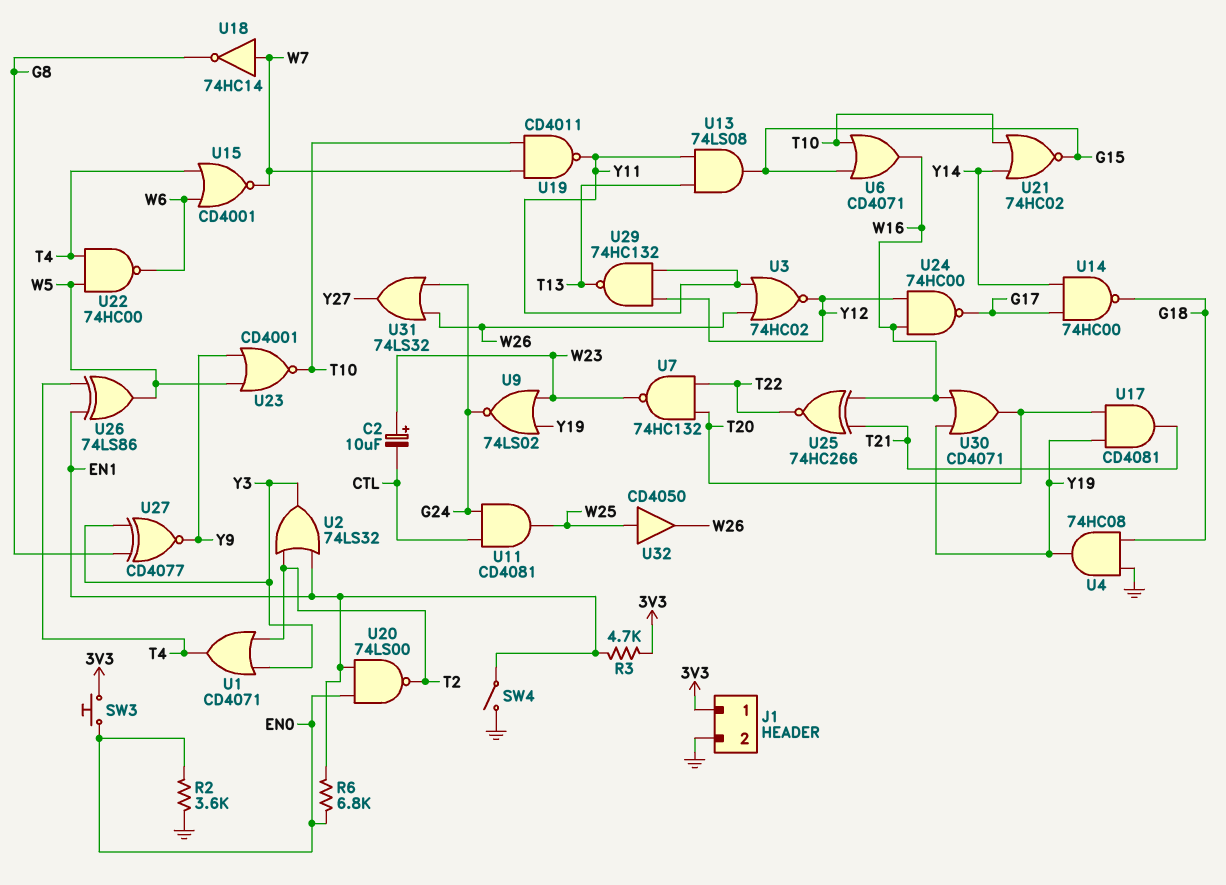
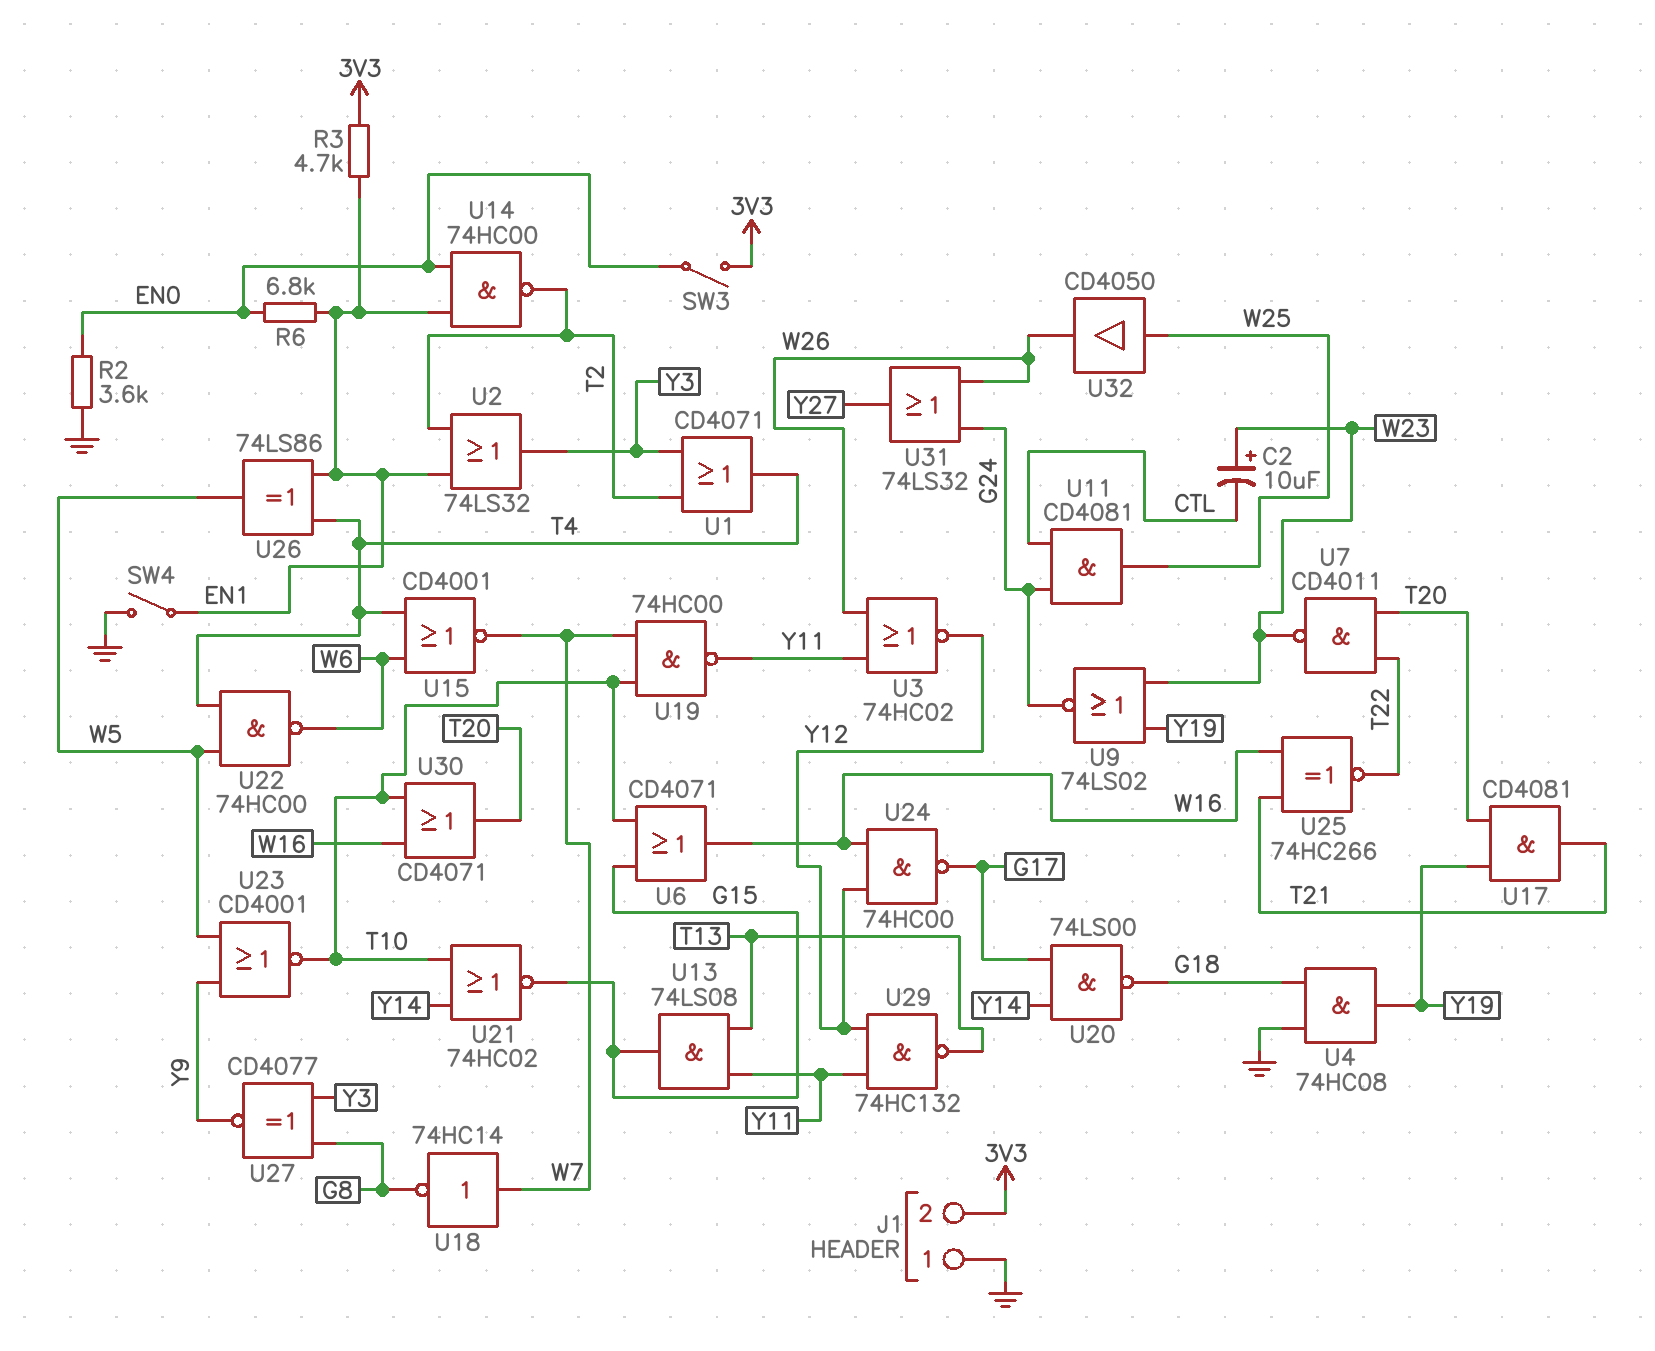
J1 pin 1: 3V3 -> GND
J1 pin 2: GND -> 3V3
SW3: button (3V3, EN0) -> switch (3V3, EN0)
U7: NAND 74HC132 (in T20, in T22, out W23) -> NAND CD4011 (in T20, in T22, out W23)
U14: NAND 74HC00 (in G17, in Y14, out G18) -> NAND 74HC00 (in EN0, in EN1, out T2)
U19: NAND CD4011 (in T10, in W7, out Y11) -> NAND 74HC00 (in T10, in W7, out Y11)
U20: NAND 74LS00 (in EN0, in EN1, out T2) -> NAND 74LS00 (in G17, in Y14, out G18)
U30: OR CD4071 (in W16, in Y19, out T20) -> OR CD4071 (in T10, in W16, out T20)

